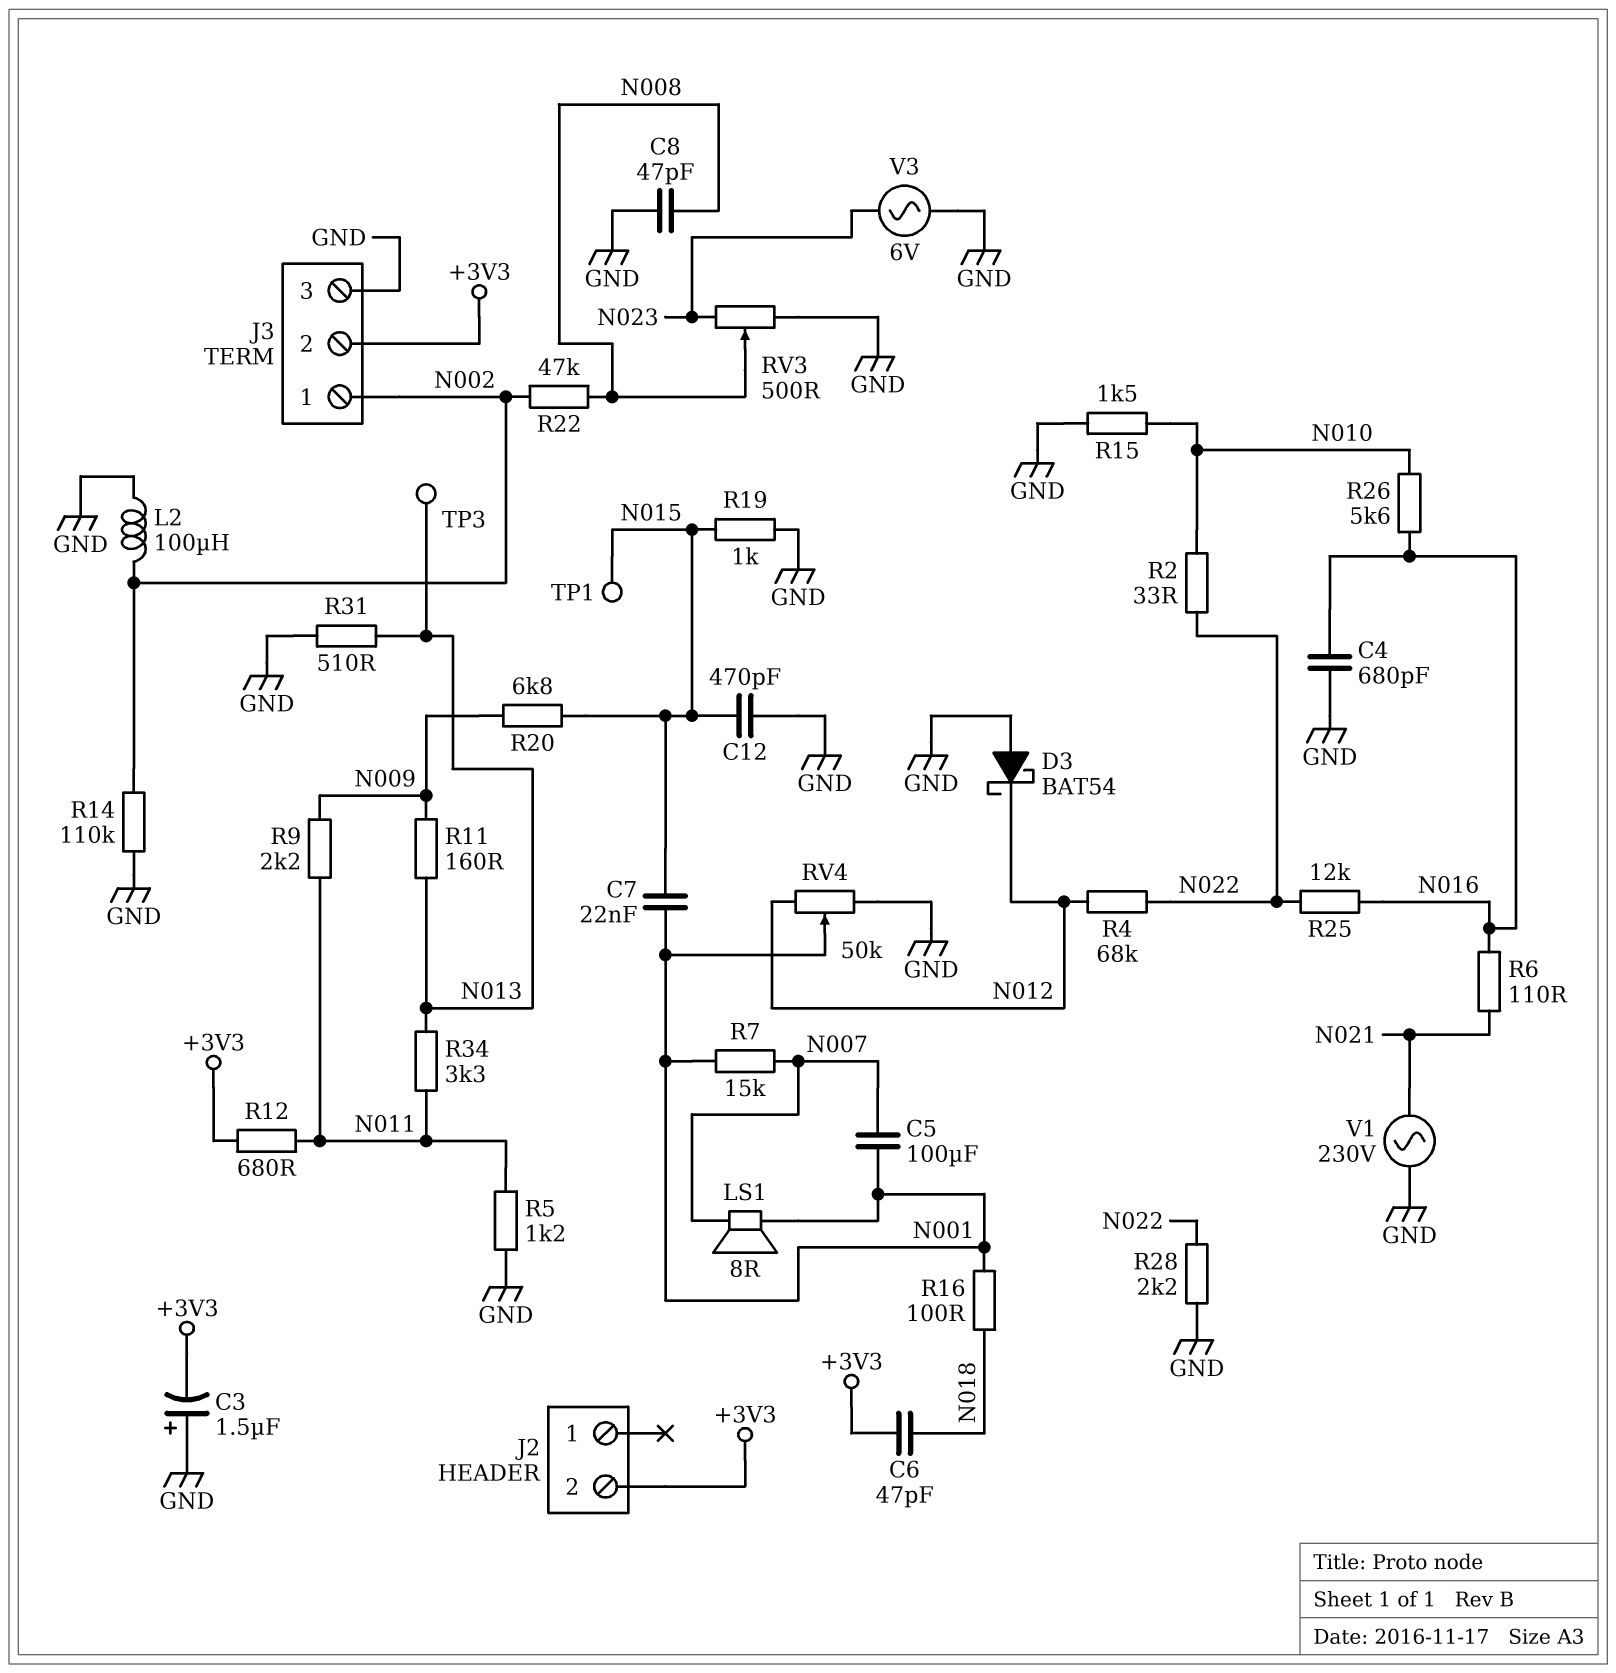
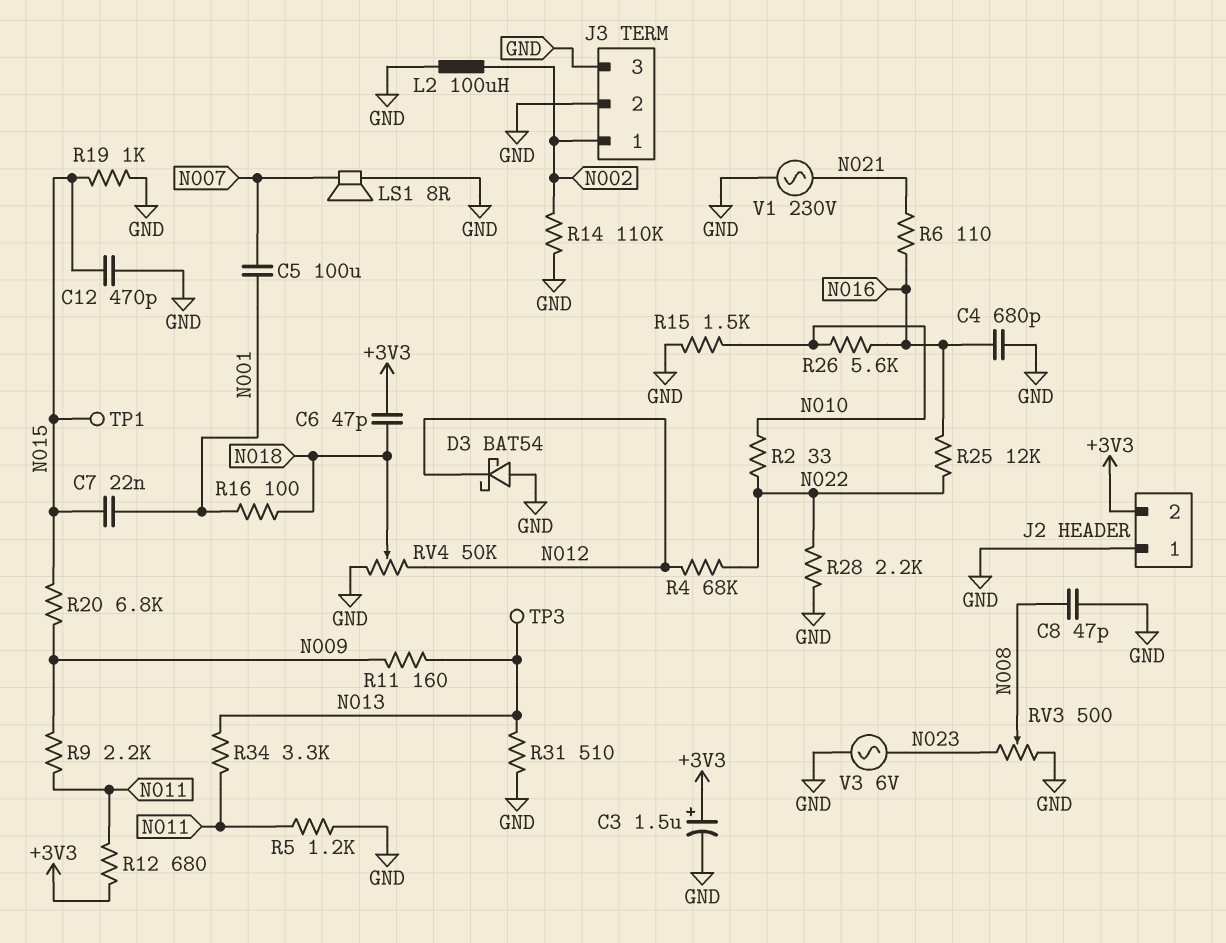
C3: 1.5uF (plus GND, minus +3V3) -> 1.5uF (plus +3V3, minus GND)
J2 pin 1: none -> GND
J3 pin 2: +3V3 -> GND
LS1: speaker 8R (N001, N007) -> speaker 8R (GND, N007)
R7: 15k (N001, N007) -> none
R22: 47k (N002, N008) -> none
RV4: 50k (GND, N012, wiper N001) -> 50k (GND, N012, wiper N018)

